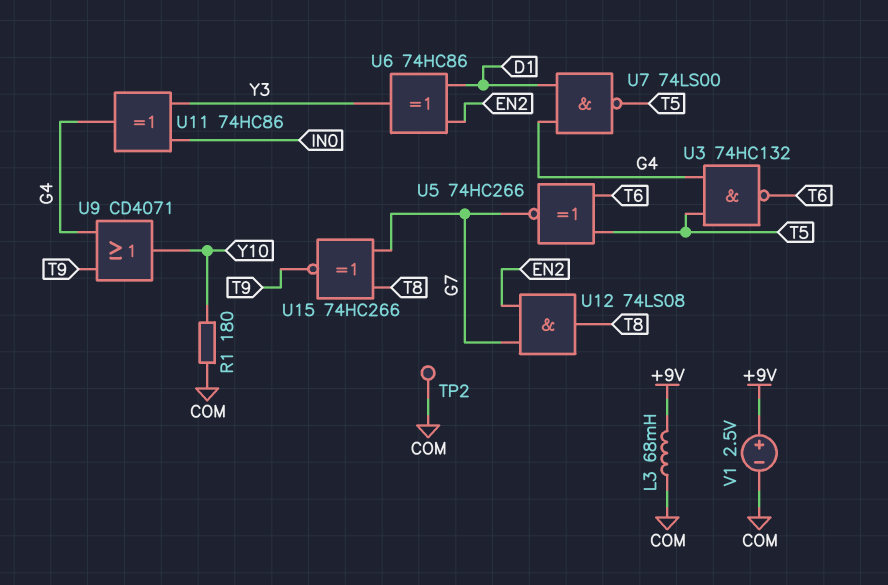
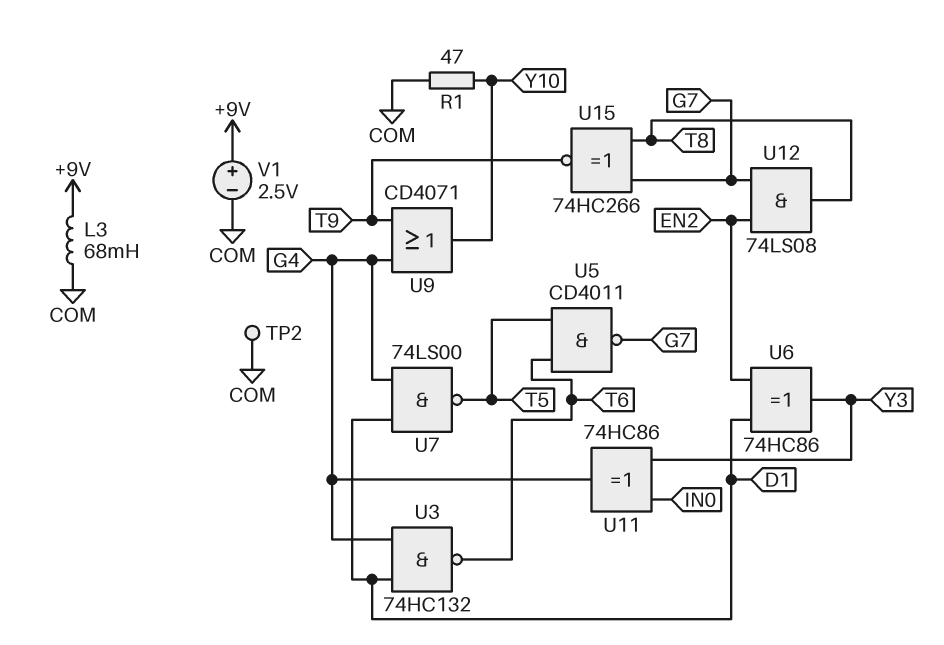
R1: 180 (COM, Y10) -> 47 (COM, Y10)
U3: NAND 74HC132 (in G4, in T5, out T6) -> NAND 74HC132 (in D1, in G4, out T6)
U5: XNOR 74HC266 (in T5, in T6, out G7) -> NAND CD4011 (in T5, in T6, out G7)

